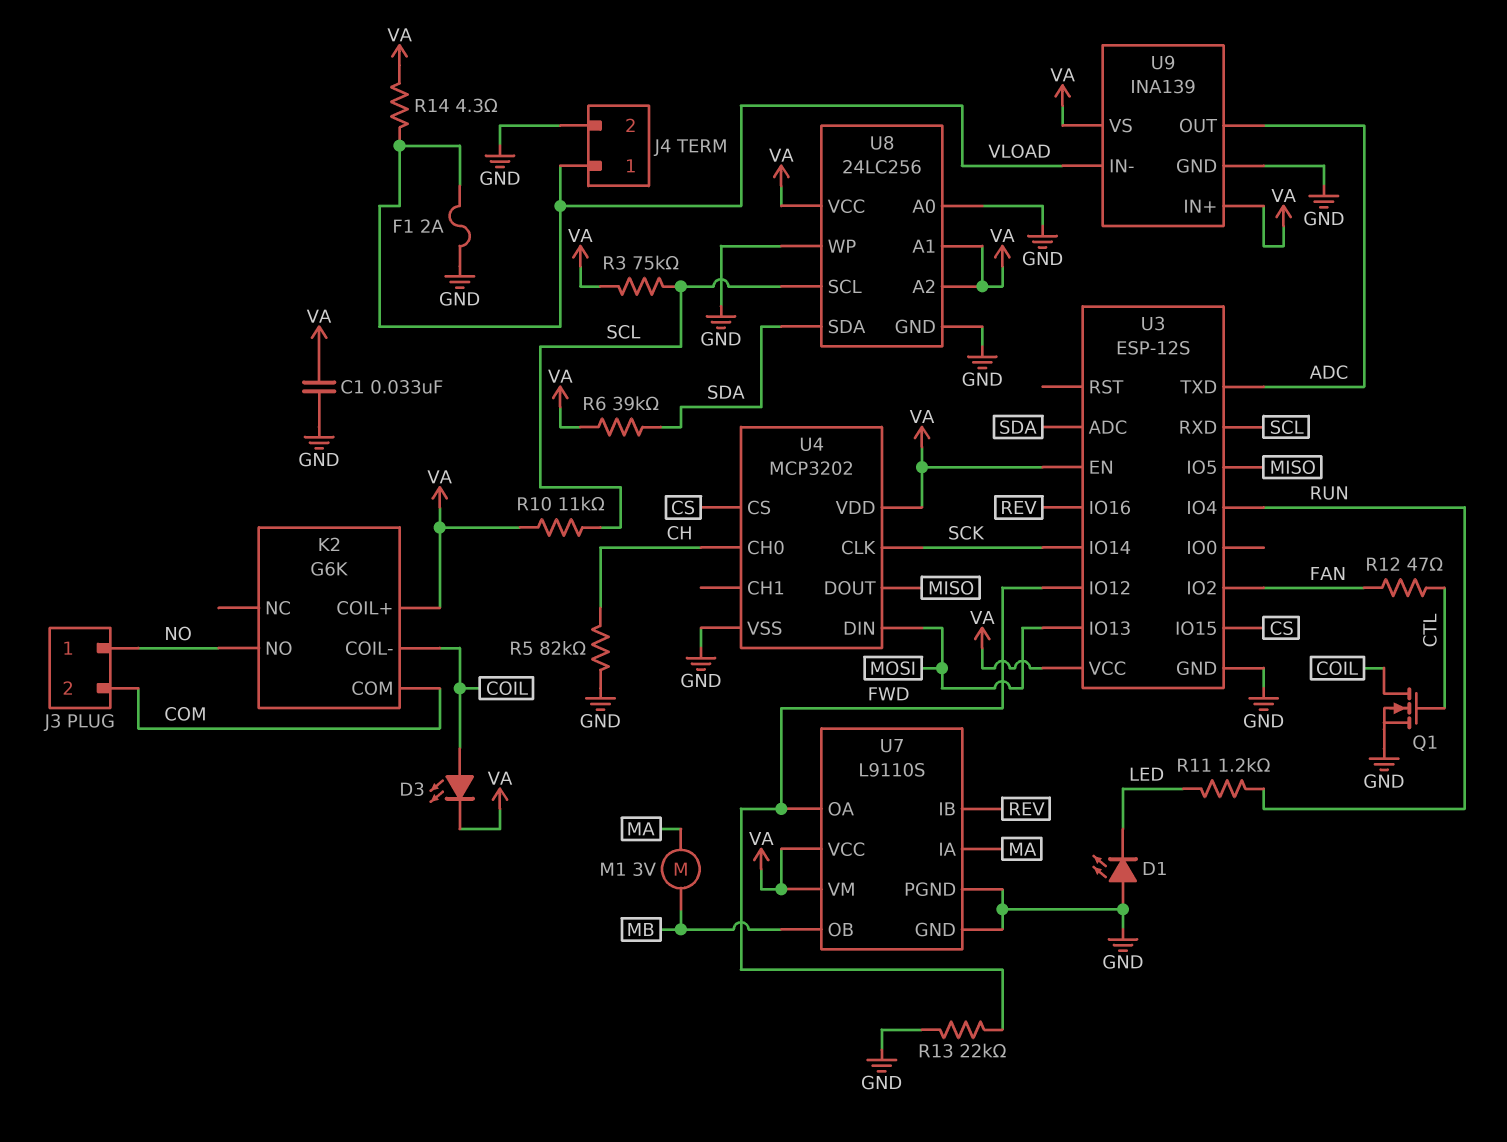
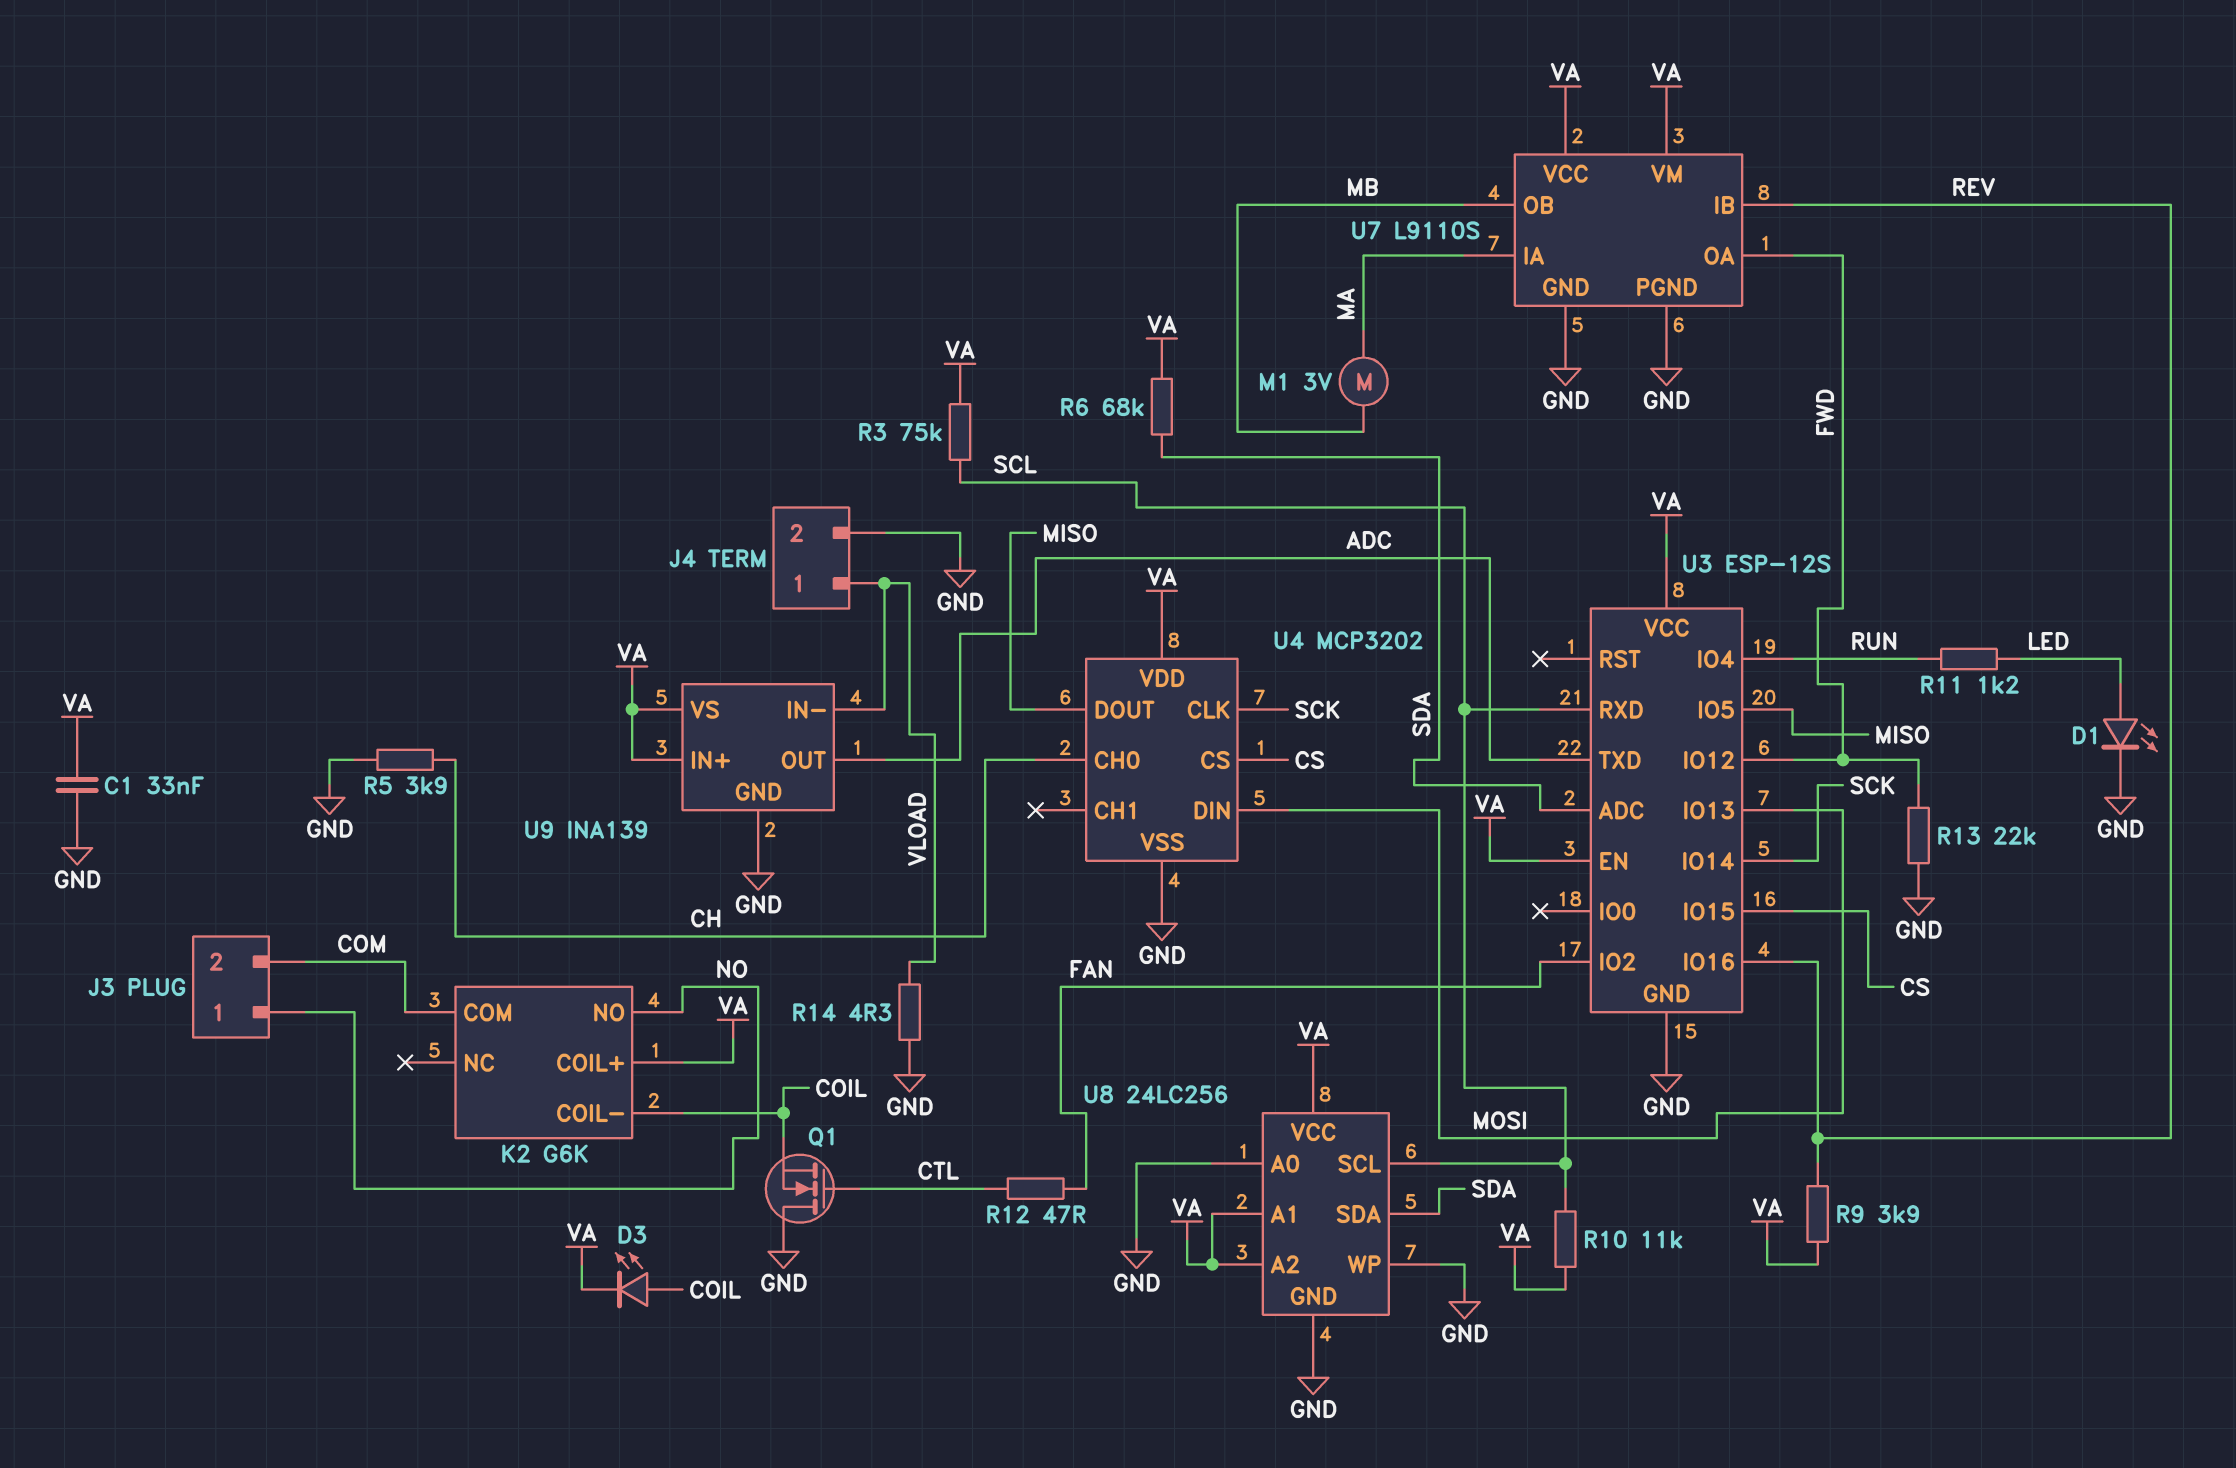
D1: LED (A GND, K LED) -> LED (A LED, K GND)
F1: 2A (GND, VLOAD) -> none
Q1: NMOS (G CTL, D COIL, S GND) -> NMOS (G CTL, D GND, S COIL)
R5: 82k (CH, GND) -> 3.9k (CH, GND)
R6: 39k (SDA, VA) -> 68k (SDA, VA)
R9: none -> 3.9k (REV, VA)
R14: 4.3 (VA, VLOAD) -> 4.3 (GND, VLOAD)

